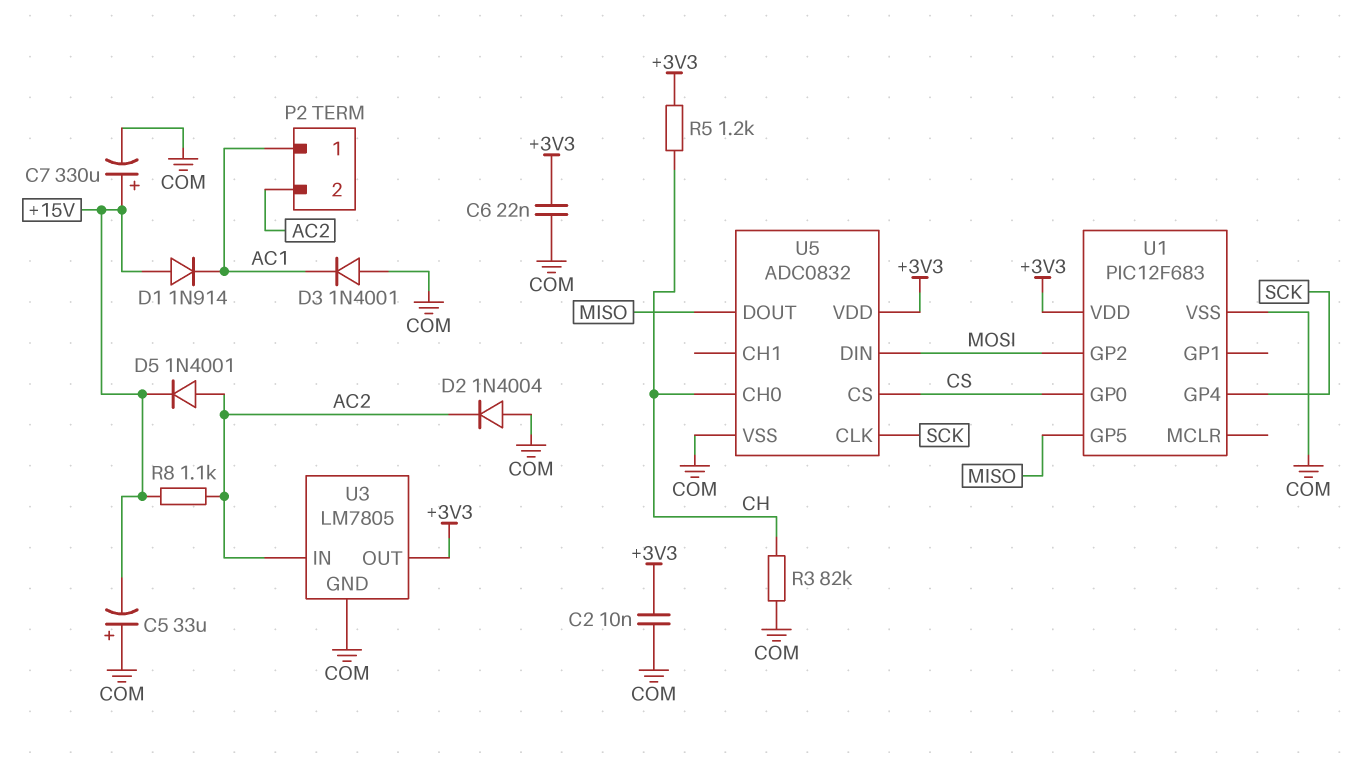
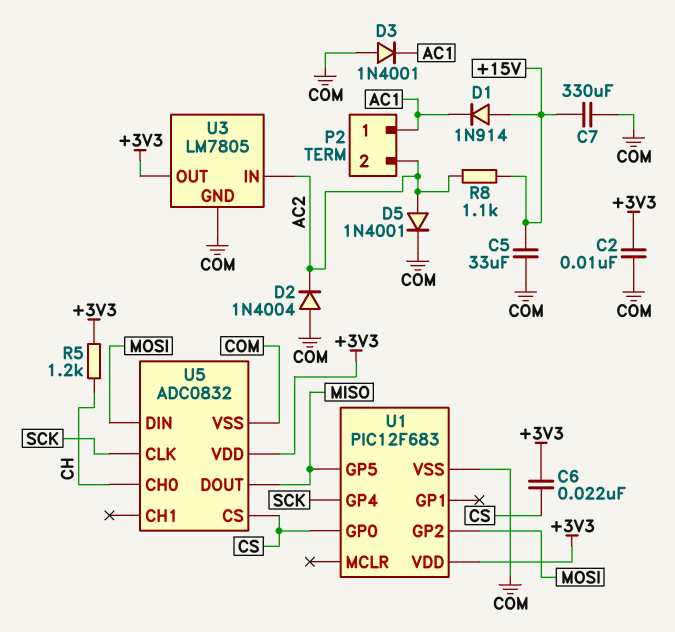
C5: 33uF (plus COM, minus +15V) -> 33uF (+15V, COM)
C6: 22nF (+3V3, COM) -> 22nF (+3V3, CS)
C7: 330uF (plus +15V, minus COM) -> 330uF (+15V, COM)
D5: diode 1N4001 (A AC2, K +15V) -> diode 1N4001 (A AC2, K COM)
R3: 82k (CH, COM) -> none

